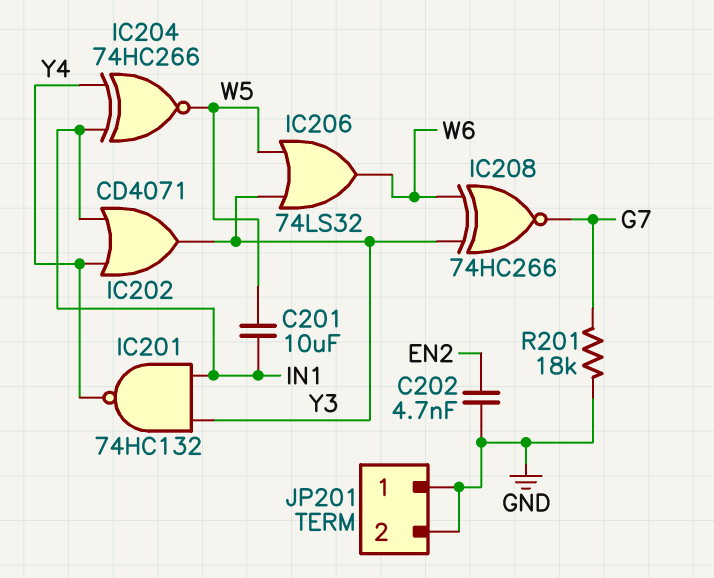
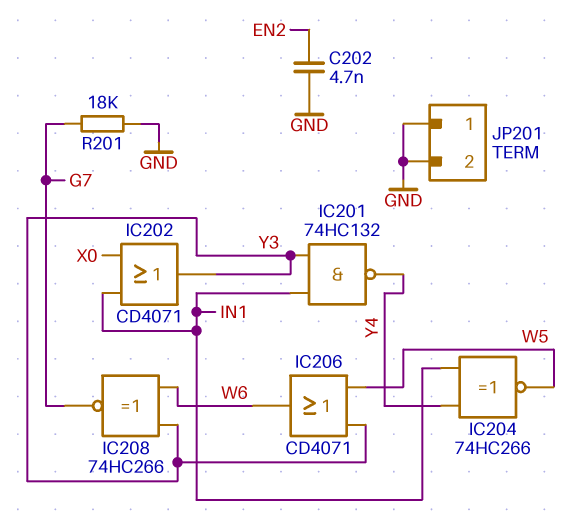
C201: 10uF (IN1, W5) -> none
IC202: OR CD4071 (in IN1, in Y4, out Y3) -> OR CD4071 (in IN1, in X0, out Y3)
IC206: OR 74LS32 (in W5, in Y3, out W6) -> OR CD4071 (in W5, in Y3, out W6)

